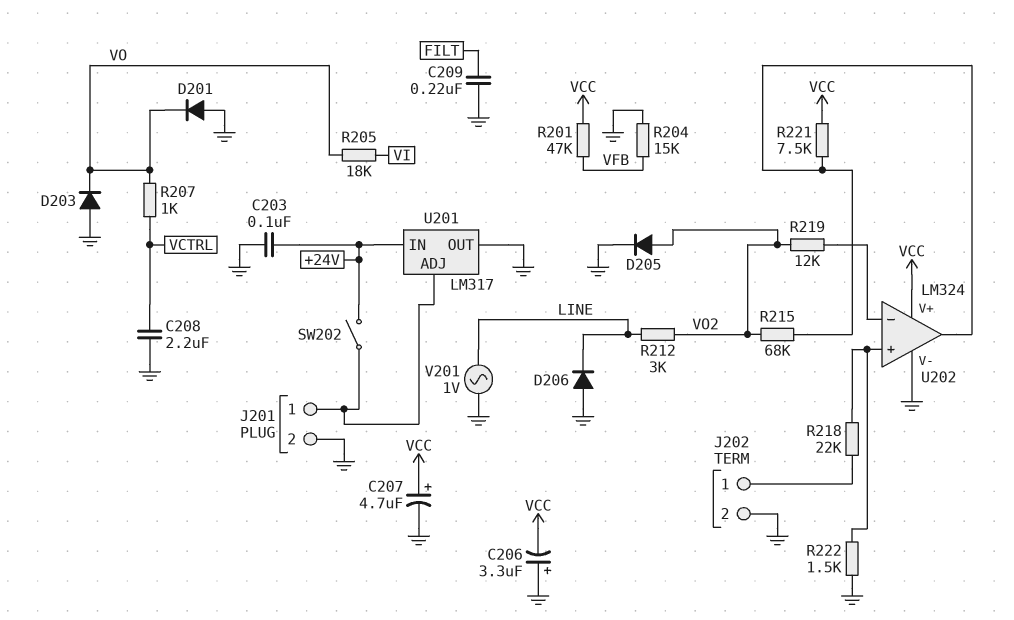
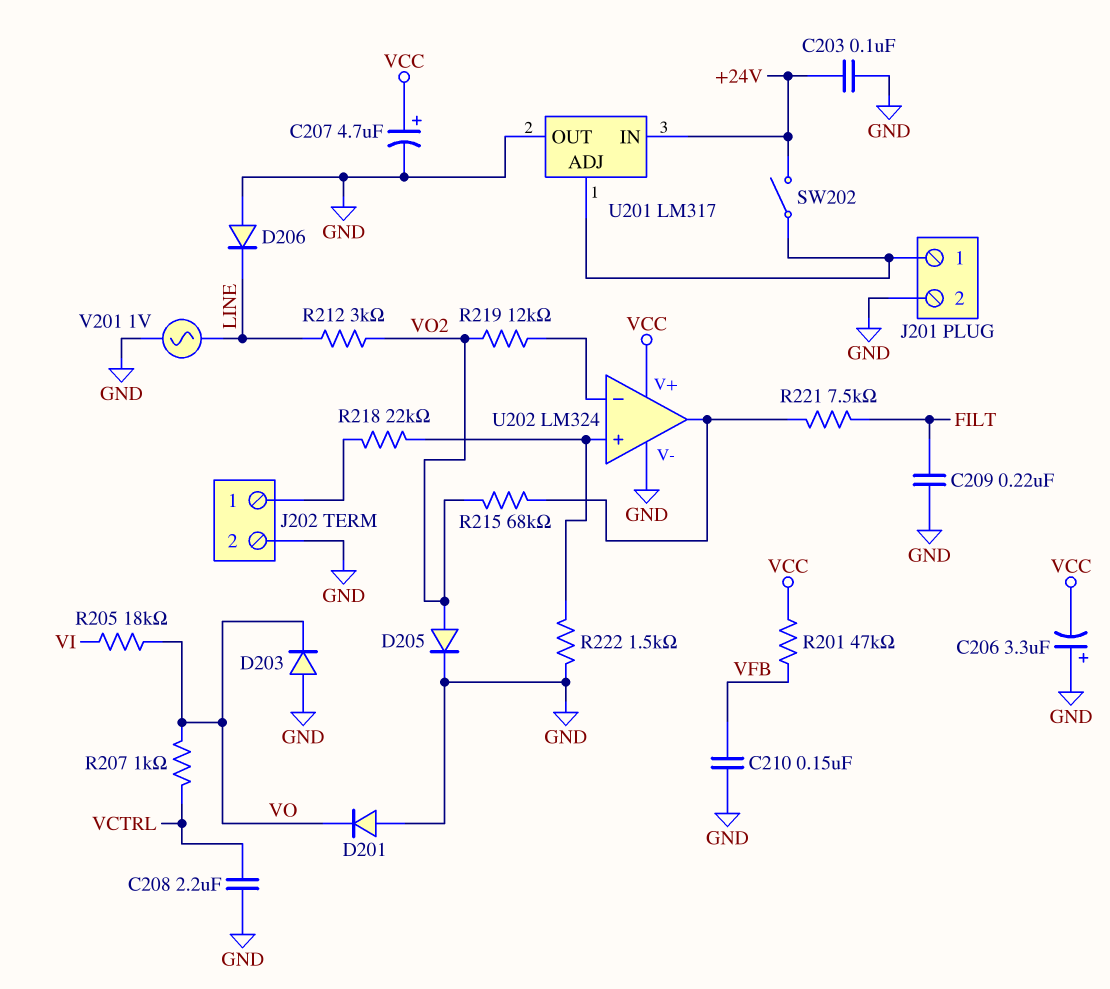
C210: none -> 150nF (GND, VFB)
R204: 15k (GND, VFB) -> none
R221: 7.5k (U202/out, VCC) -> 7.5k (FILT, U202/out)

